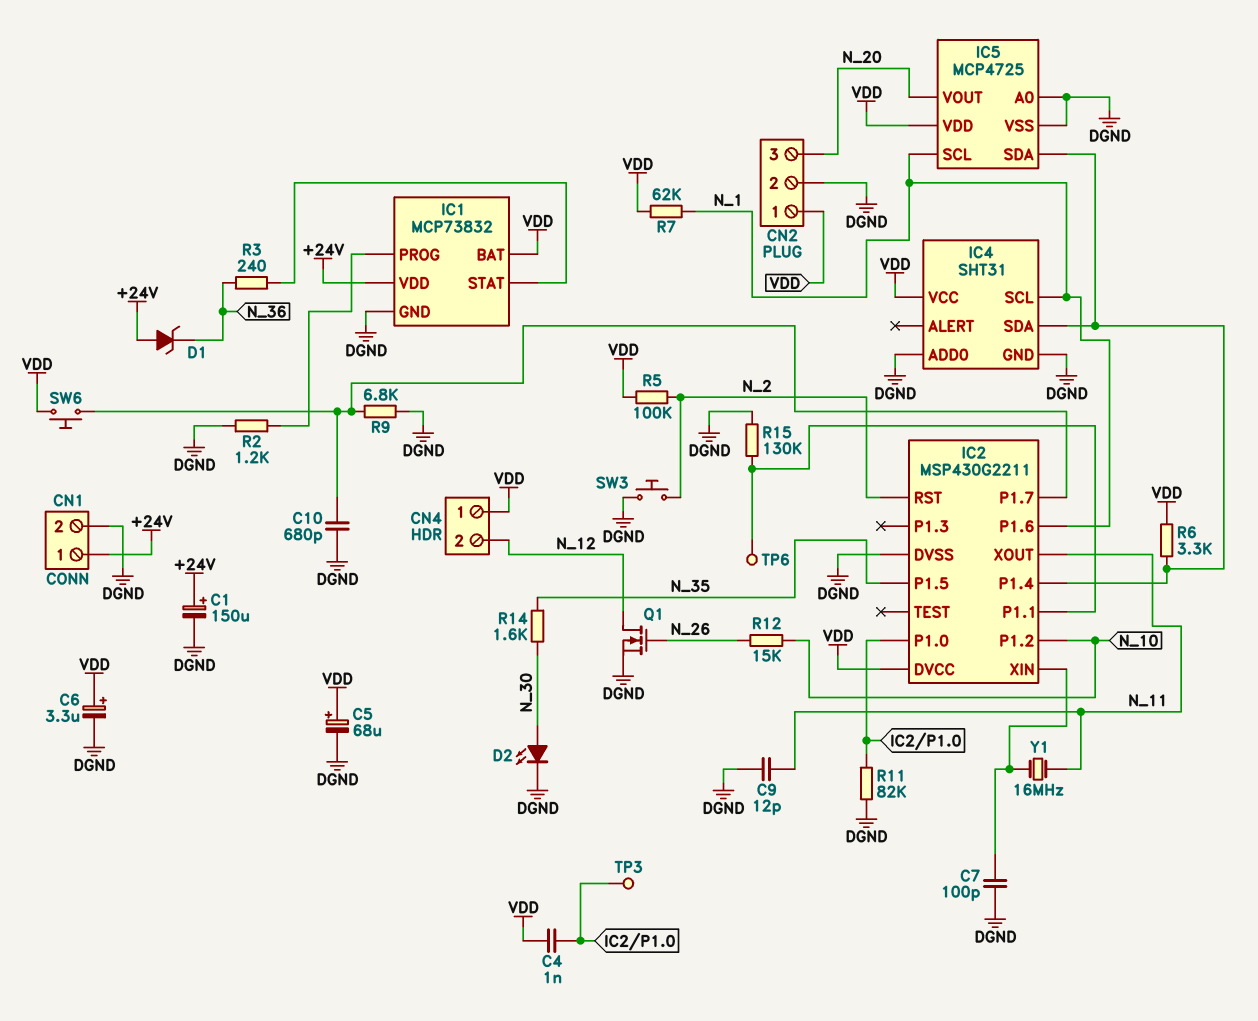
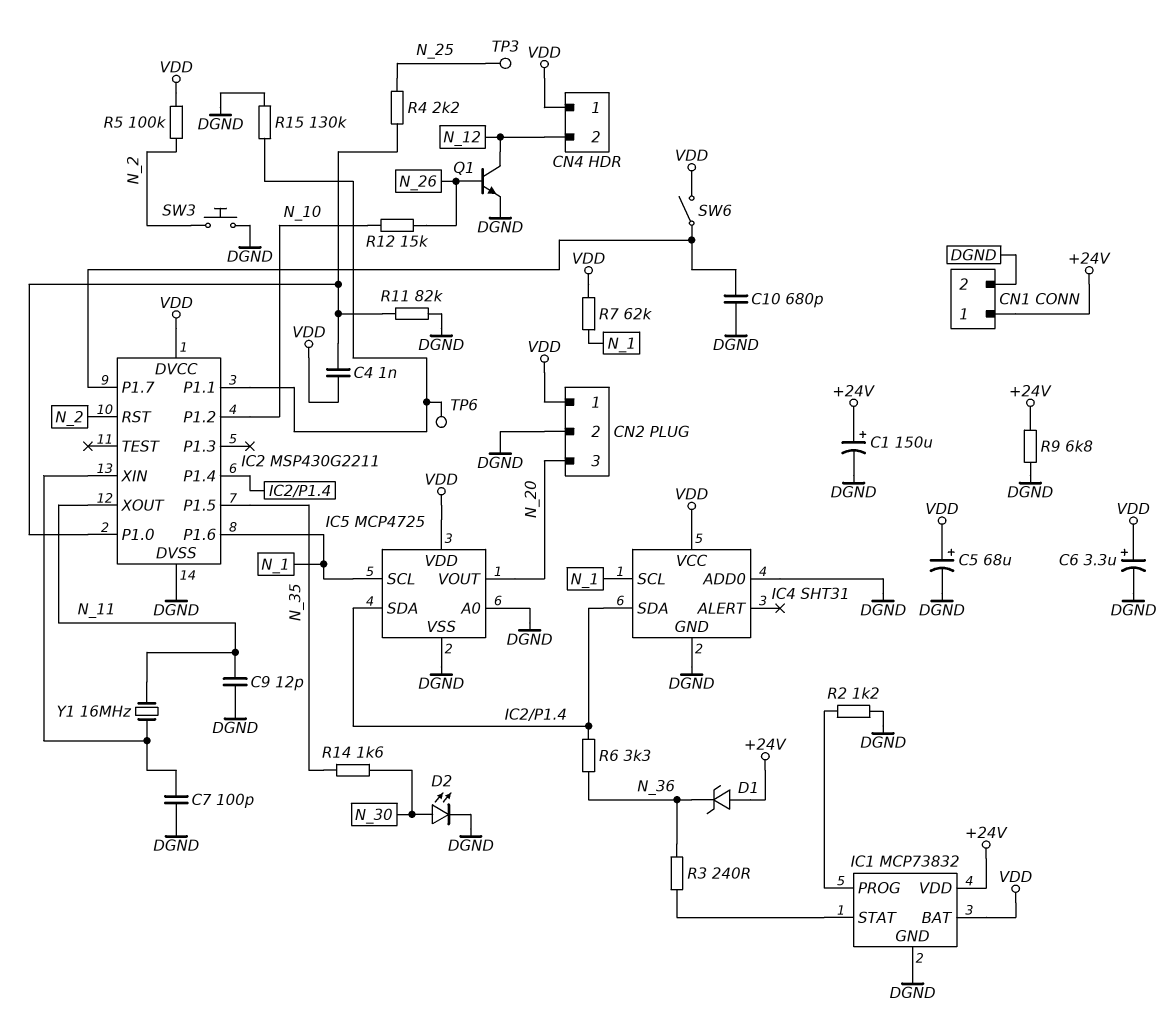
Q1: NMOS (G N_26, D N_12, S DGND) -> NPN (B N_26, C N_12, E DGND)
R4: none -> 2.2k (IC2/P1.0, N_25)
R6: 3.3k (IC2/P1.4, VDD) -> 3.3k (IC2/P1.4, N_36)
R9: 6.8k (DGND, IC2/P1.7) -> 6.8k (+24V, DGND)
SW6: button (IC2/P1.7, VDD) -> switch (IC2/P1.7, VDD)
TP3: test point (IC2/P1.0) -> test point (N_25)

